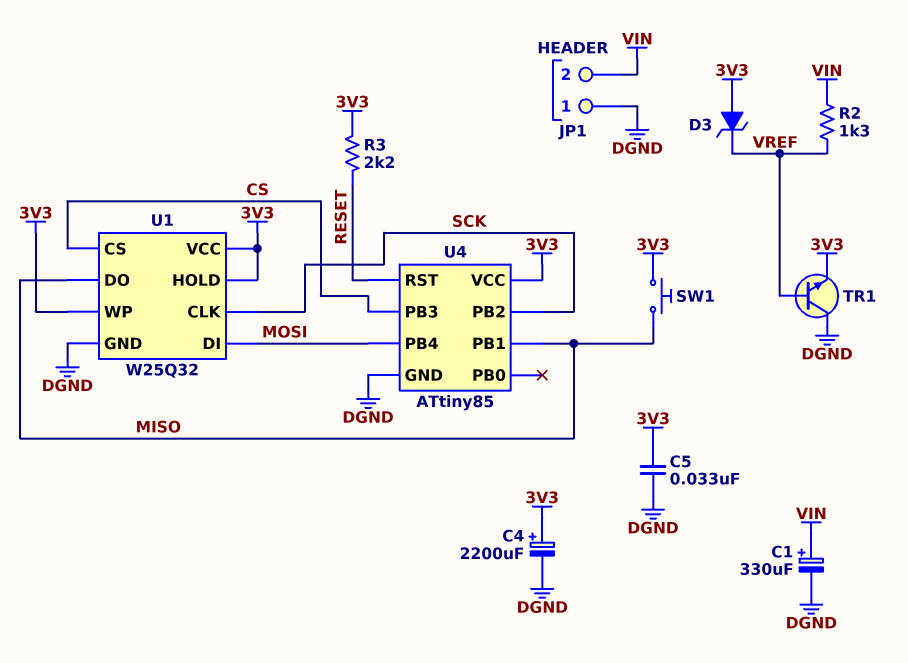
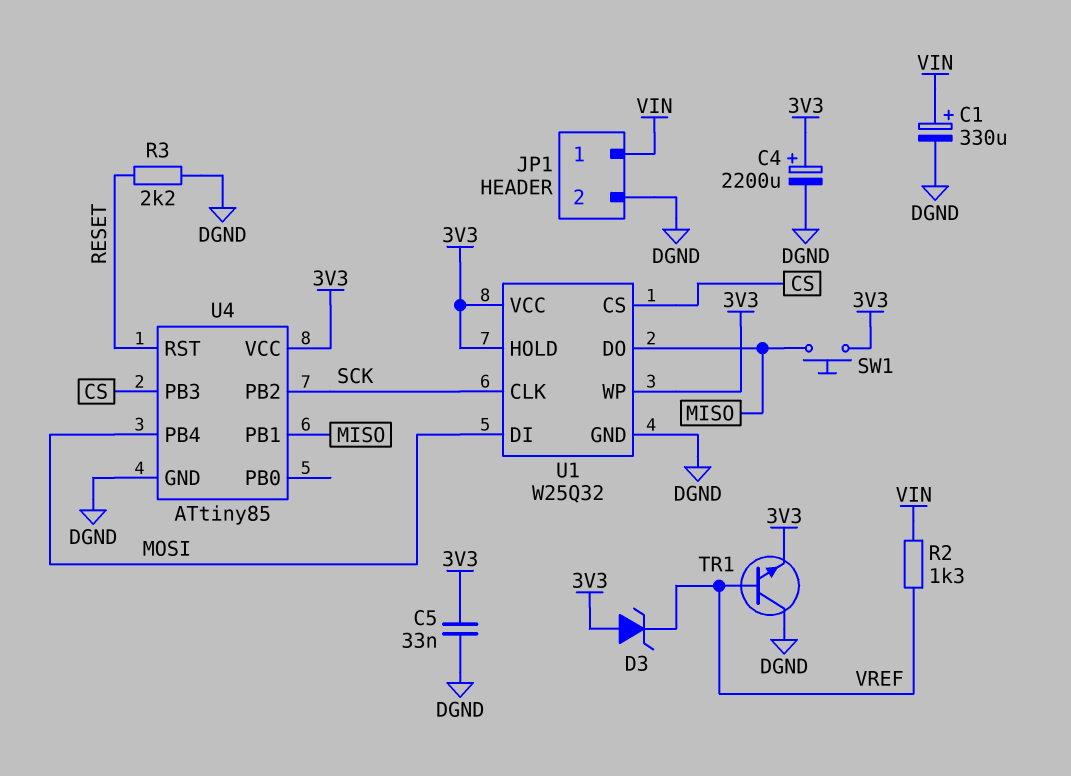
JP1 pin 1: DGND -> VIN
JP1 pin 2: VIN -> DGND
R3: 2.2k (3V3, RESET) -> 2.2k (DGND, RESET)

